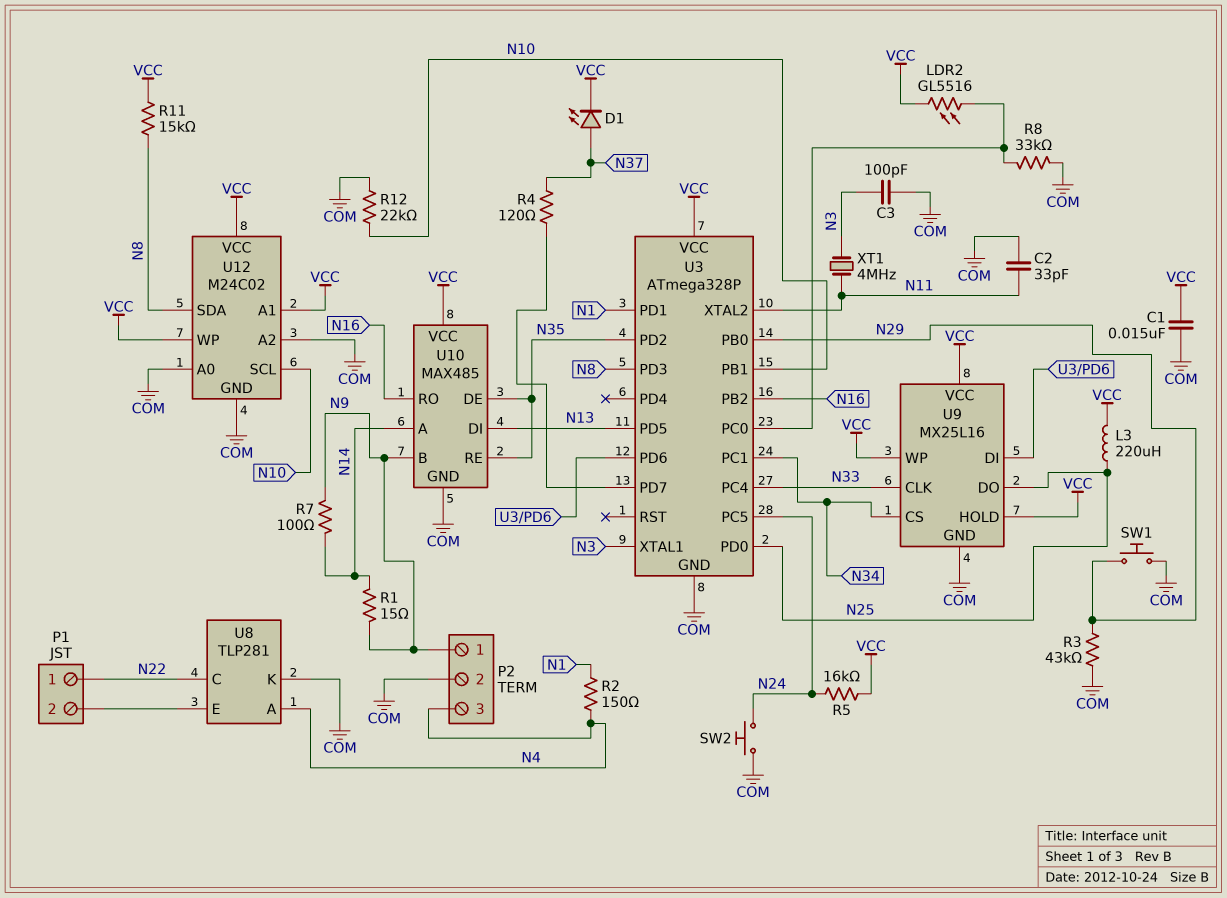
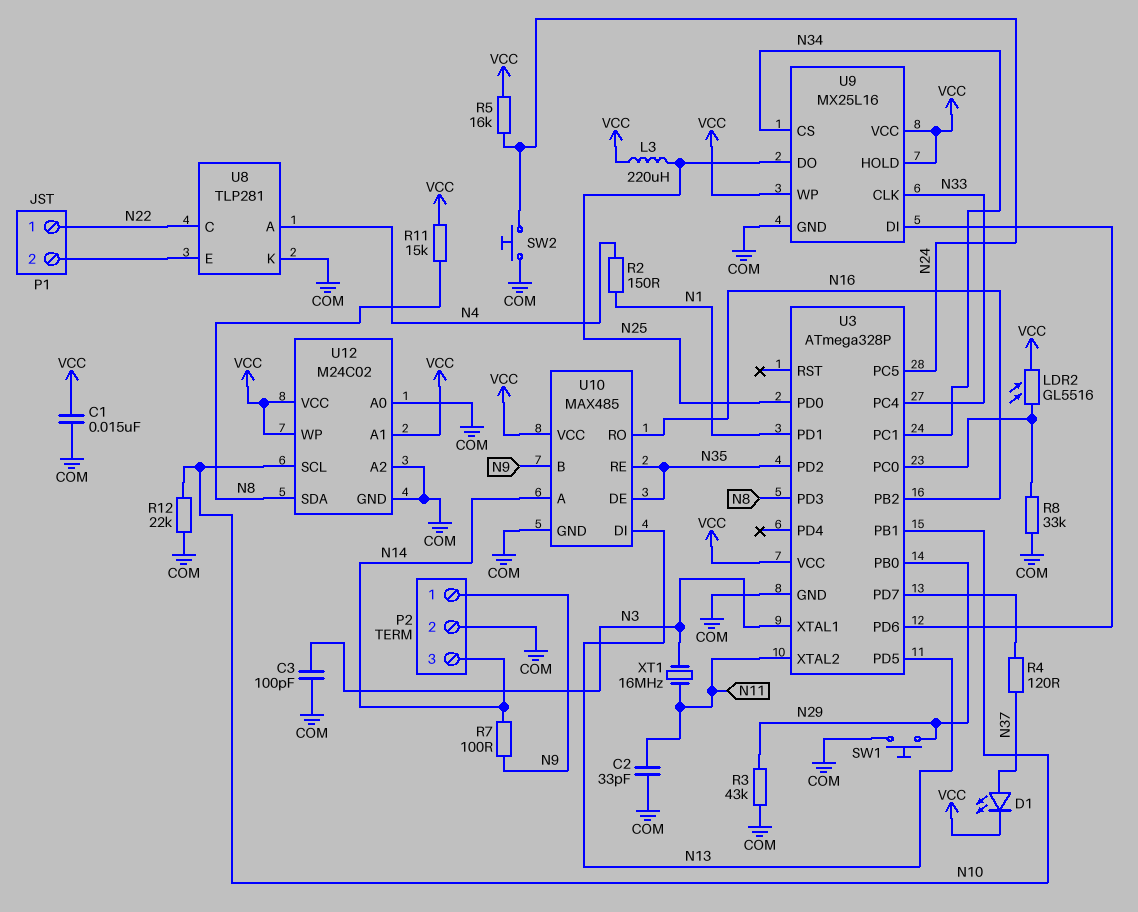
P2 pin 3: N4 -> N14
R1: 15 (N9, N14) -> none
XT1: 4MHz (N3, N11) -> 16MHz (N3, N11)

